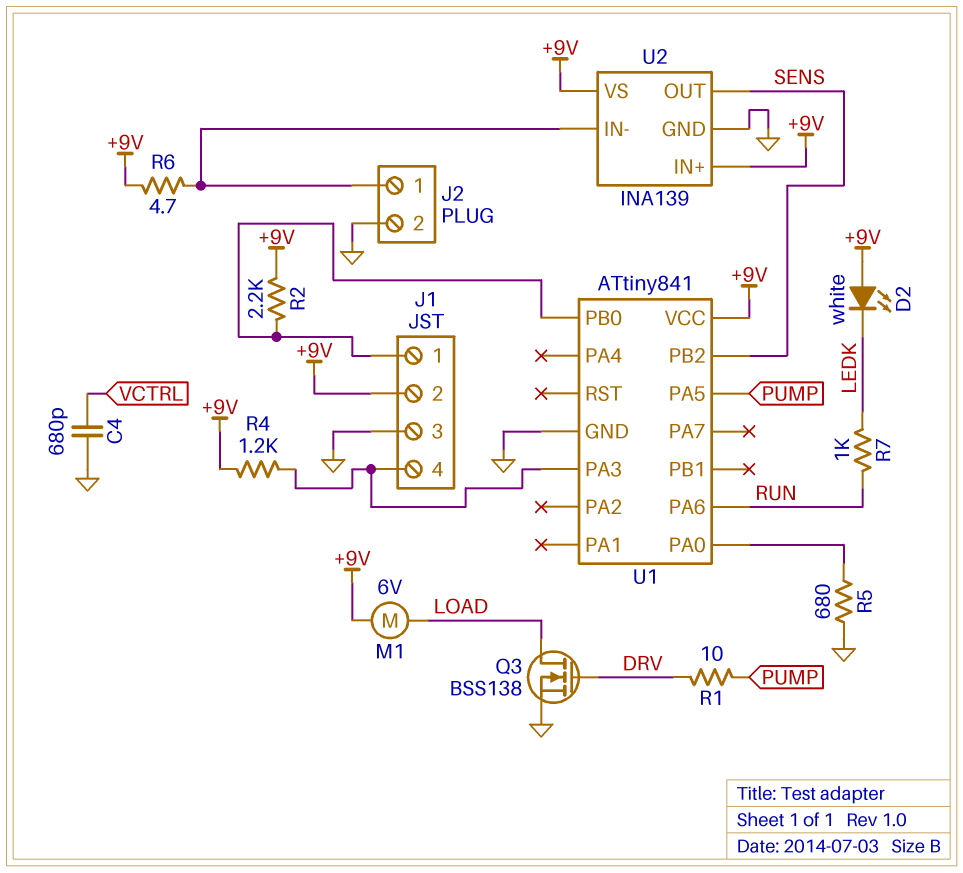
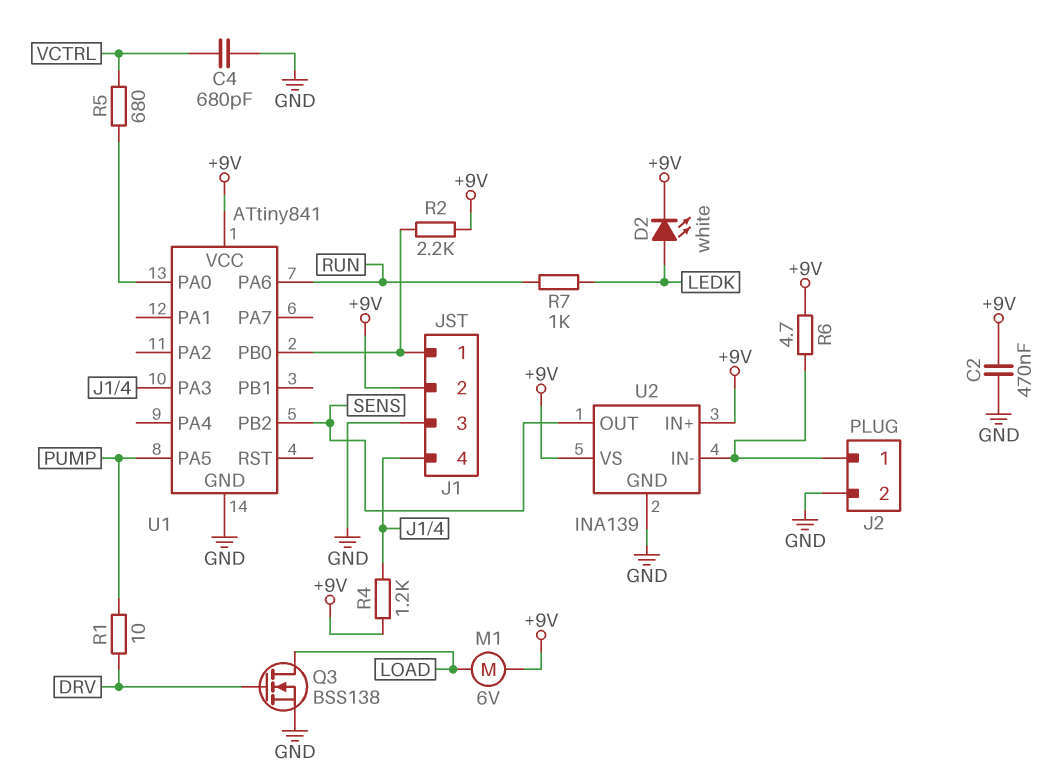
C2: none -> 470nF (+9V, GND)
D2: LED white (A +9V, K LEDK) -> LED white (A LEDK, K +9V)
R5: 680 (GND, U1/PA0) -> 680 (U1/PA0, VCTRL)

